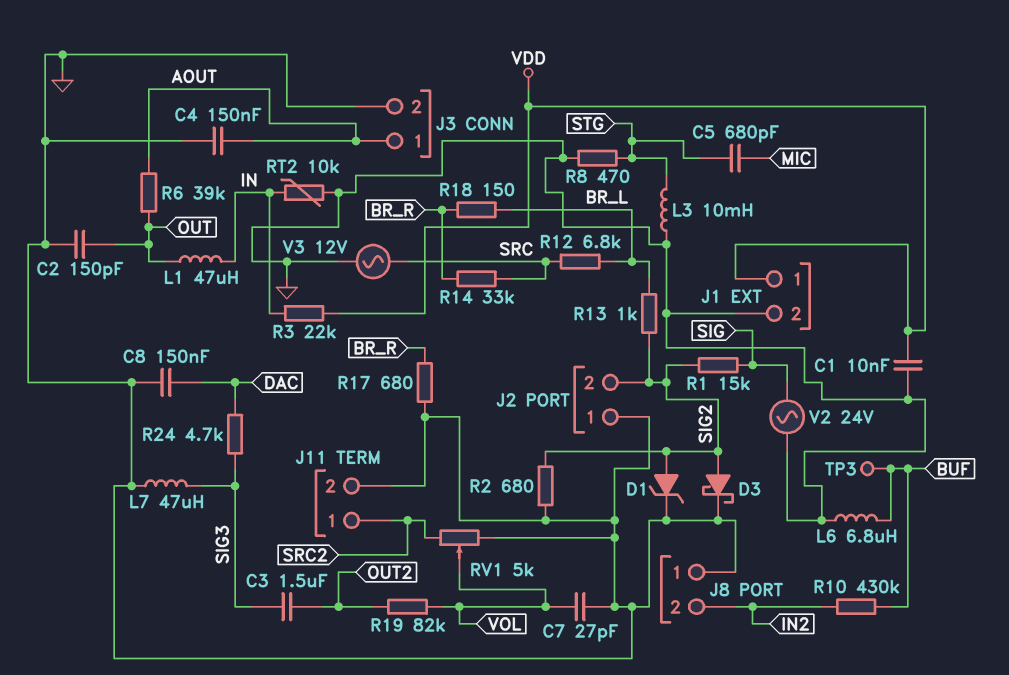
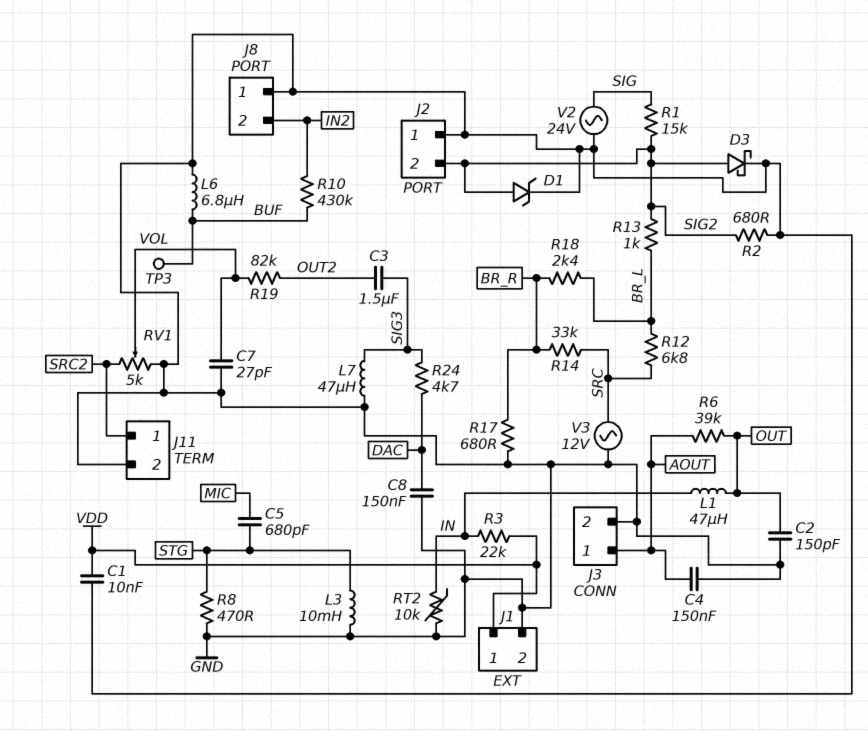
R18: 150 (BR_L, BR_R) -> 2.4k (BR_L, BR_R)

